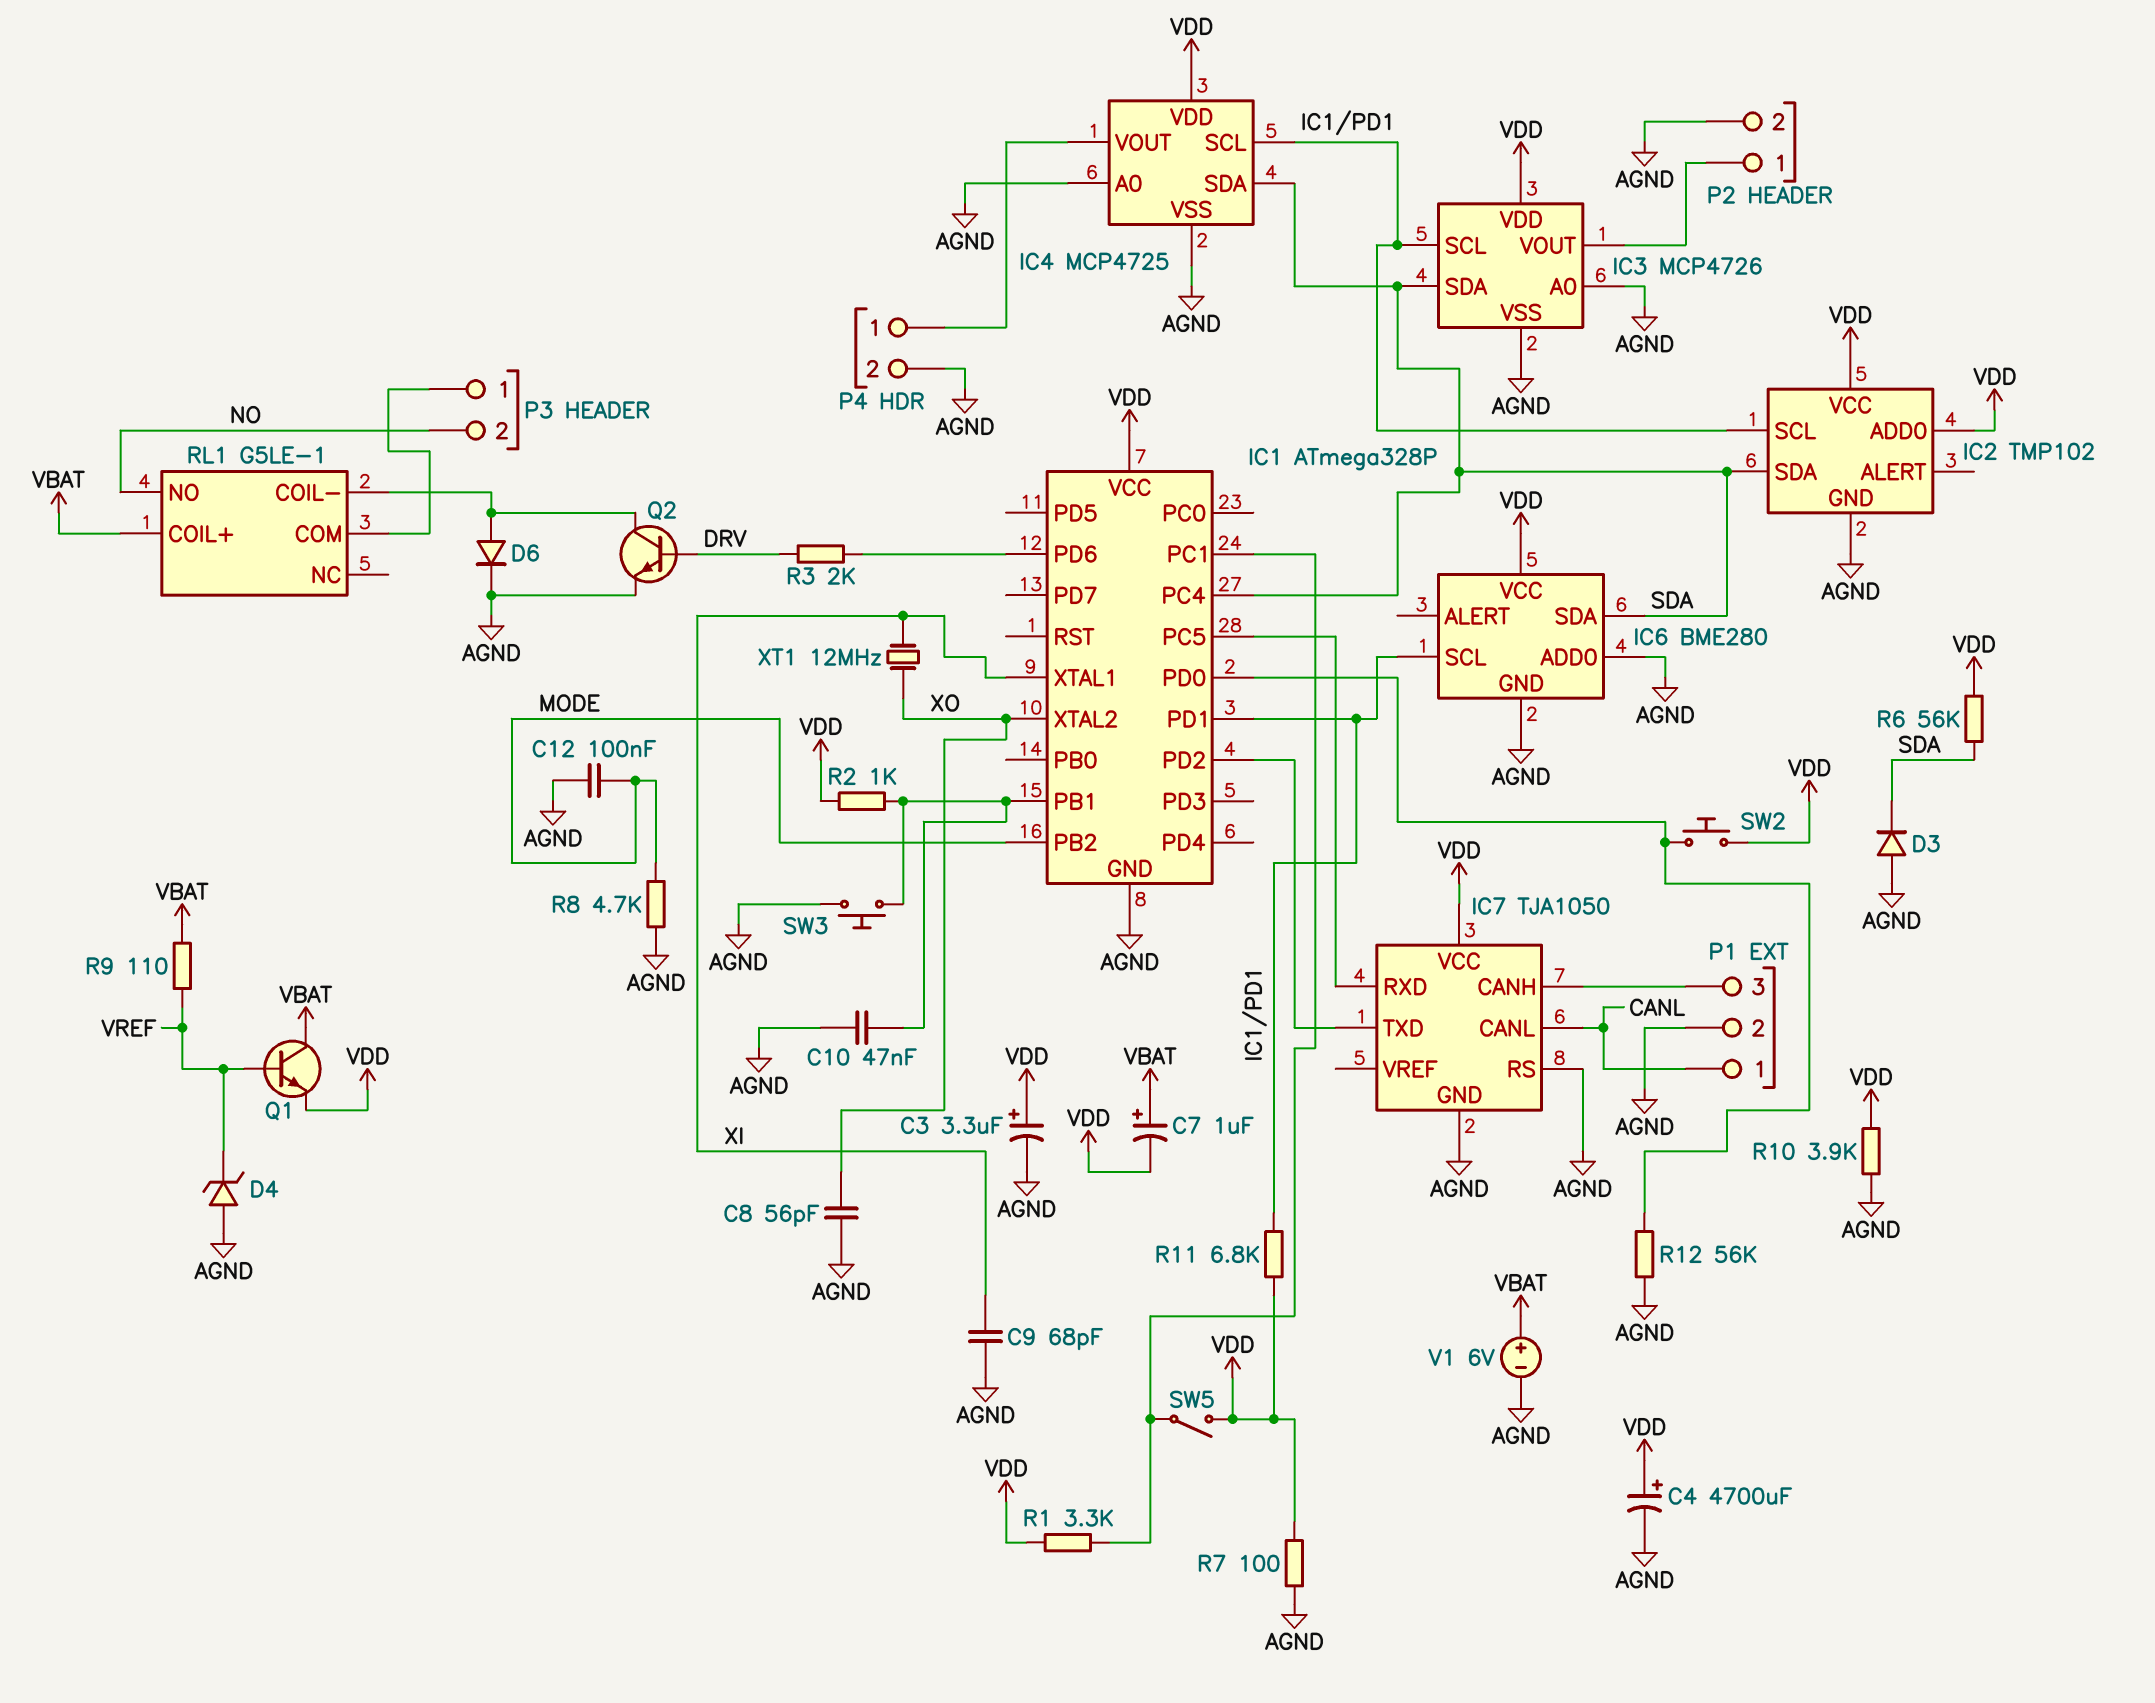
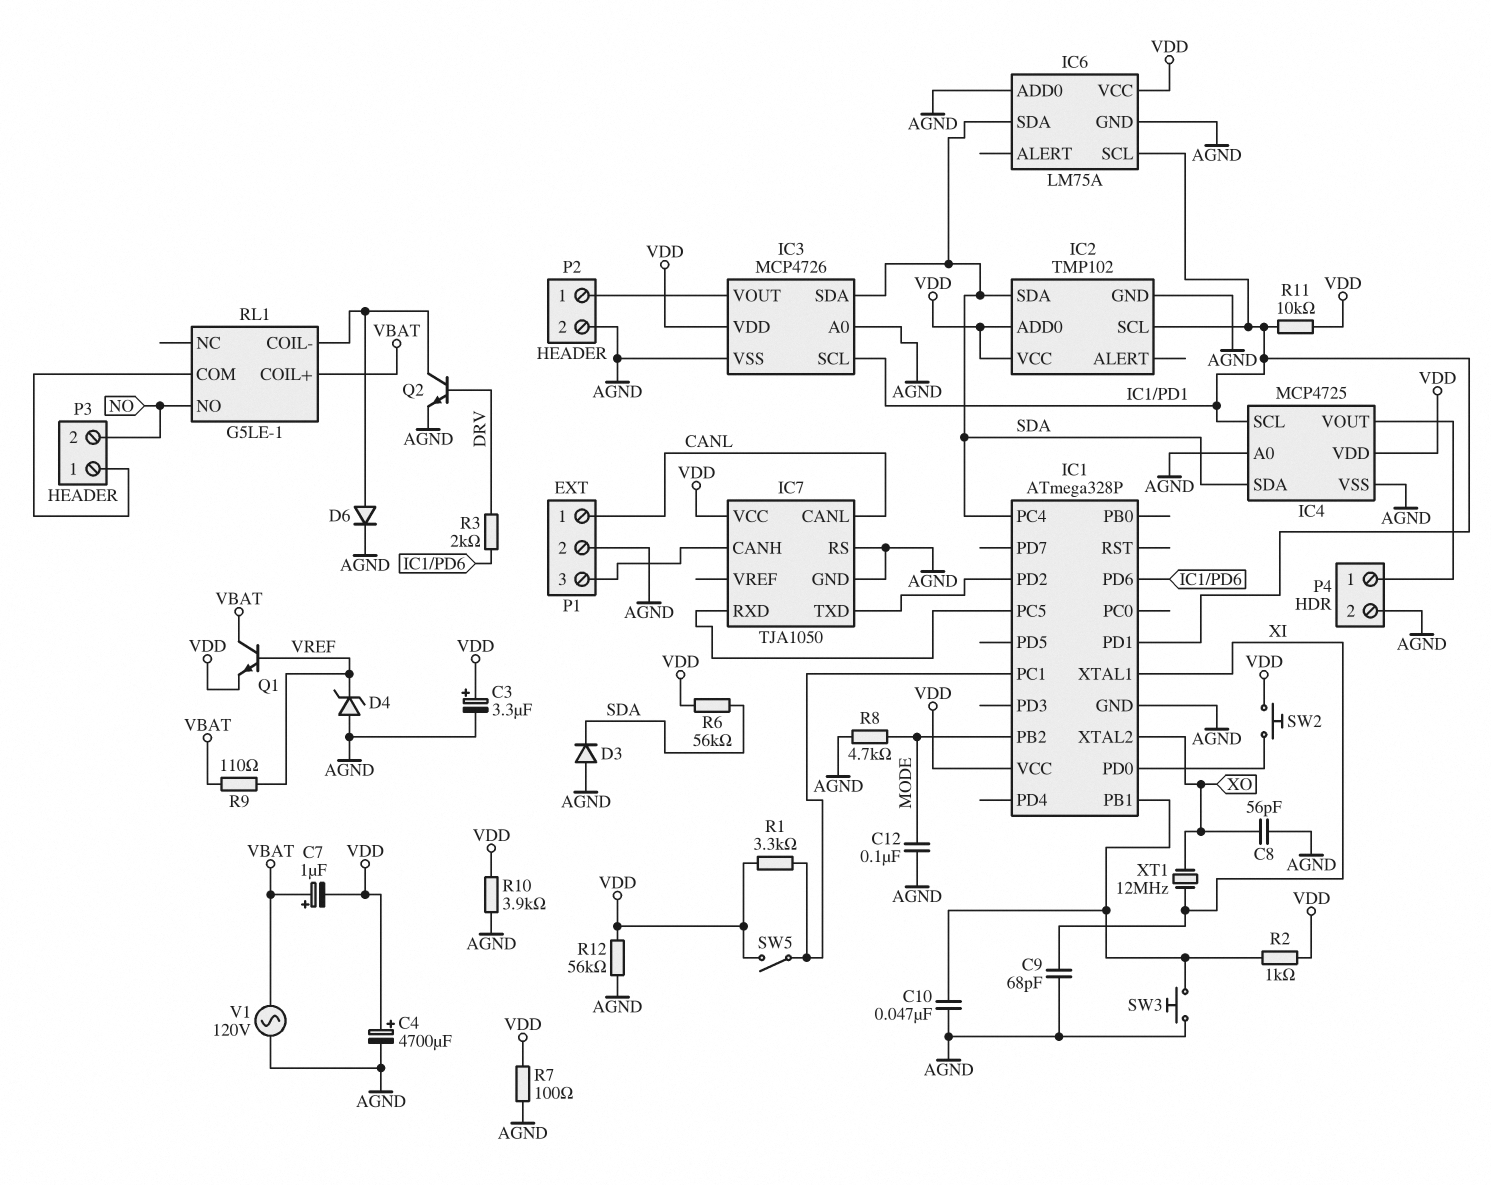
IC6: BME280 -> LM75A
R11: 6.8k (IC1/PD1, VDD) -> 10k (IC1/PD1, VDD)
R12: 56k (AGND, IC1/PD0) -> 56k (AGND, VDD)
V1: 6V (plus VBAT, minus AGND) -> AC 120V (AGND, VBAT)

